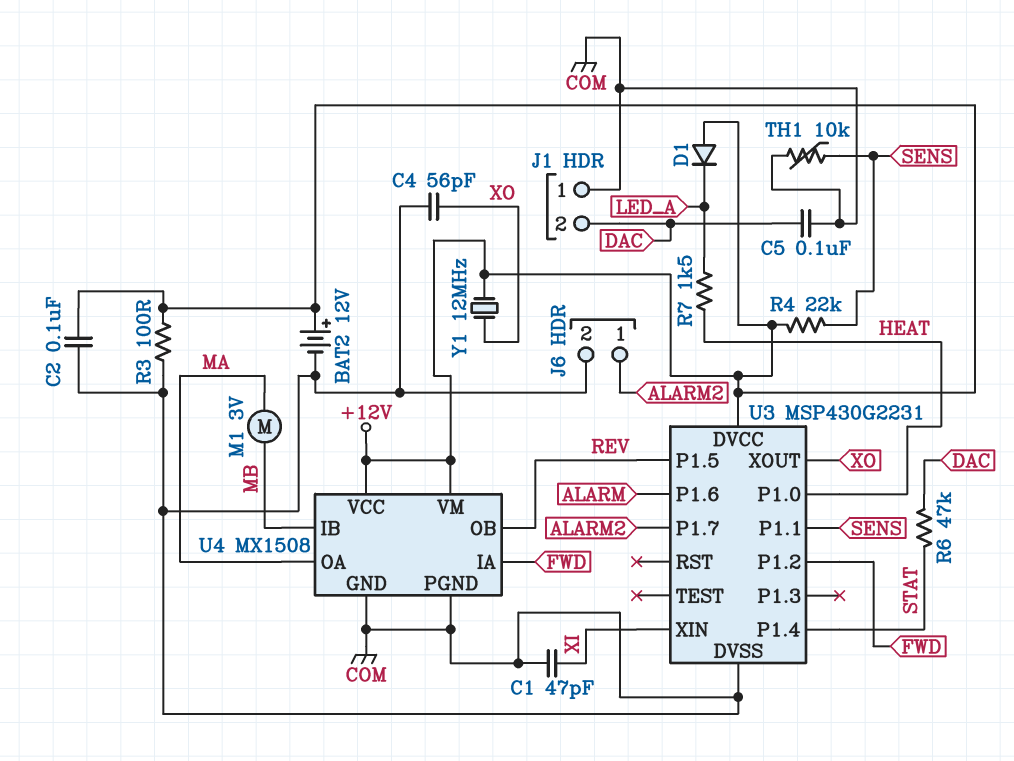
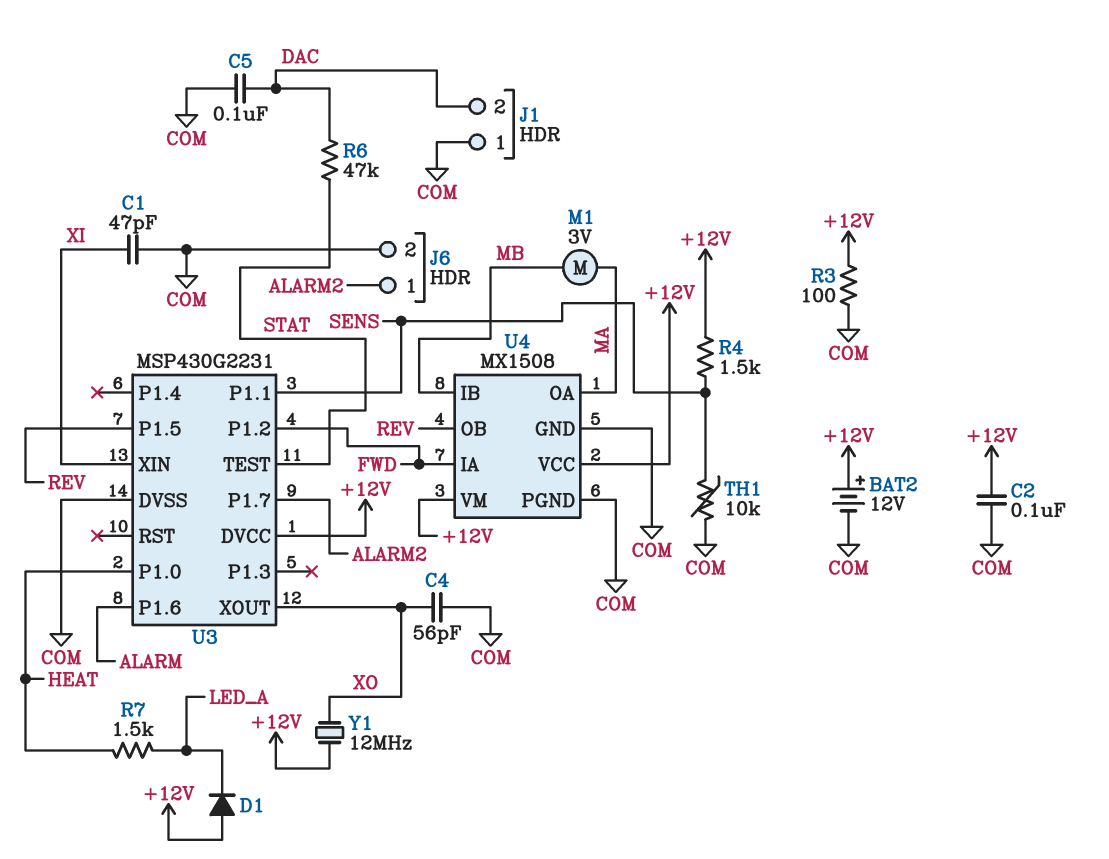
R4: 22k (+12V, SENS) -> 1.5k (+12V, SENS)
U3 pin P1.4: STAT -> none
U3 pin TEST: none -> STAT

